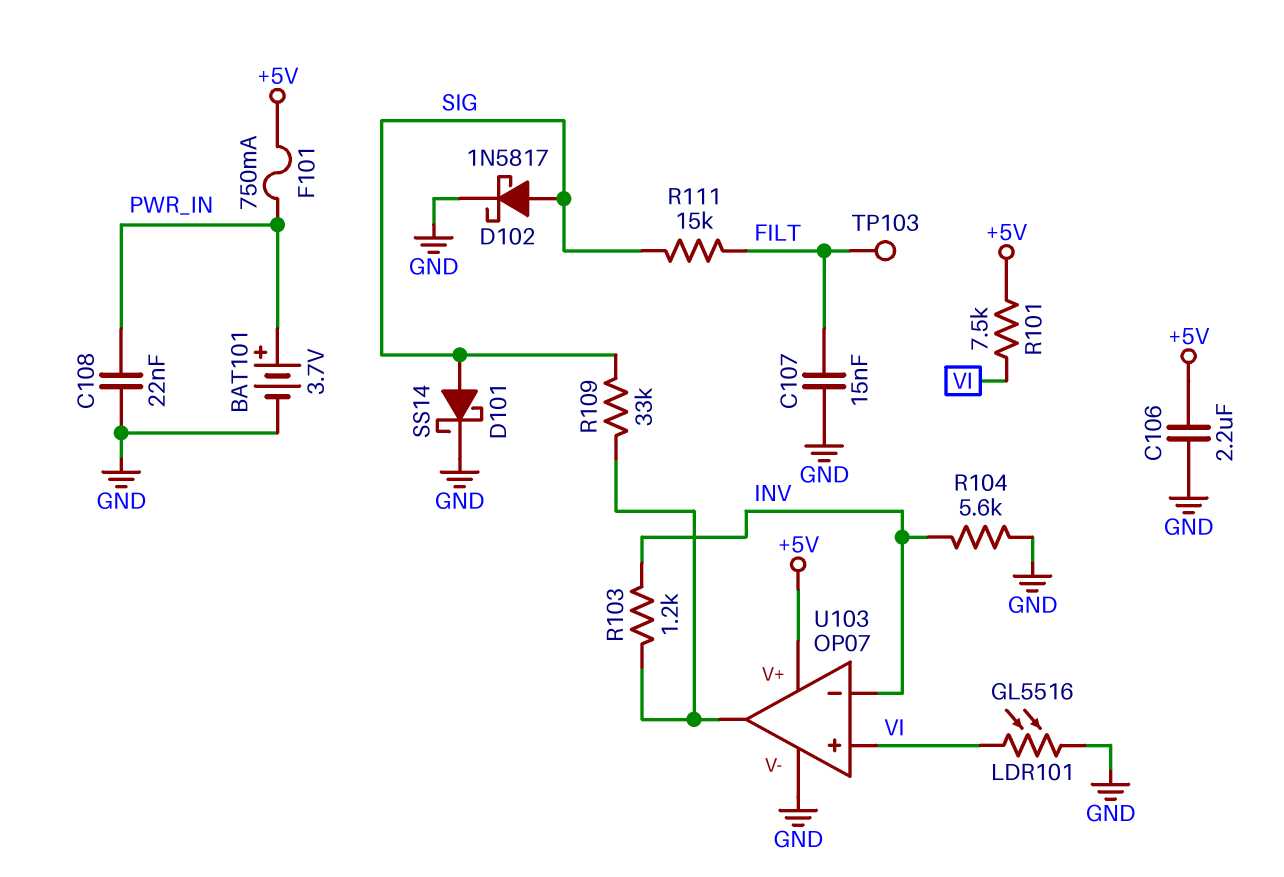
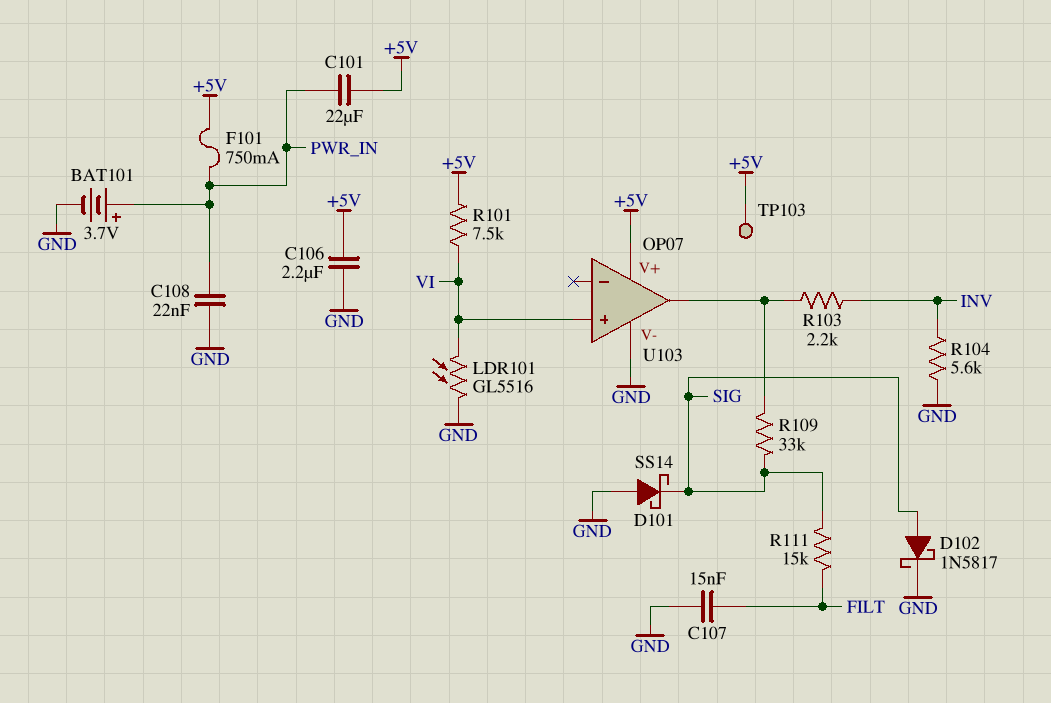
C101: none -> 22uF (+5V, PWR_IN)
D101: schottky SS14 (A SIG, K GND) -> schottky SS14 (A GND, K SIG)
R103: 1.2k (INV, U103/out) -> 2.2k (INV, U103/out)
TP103: test point (FILT) -> test point (+5V)
U103 pin in-: INV -> none

